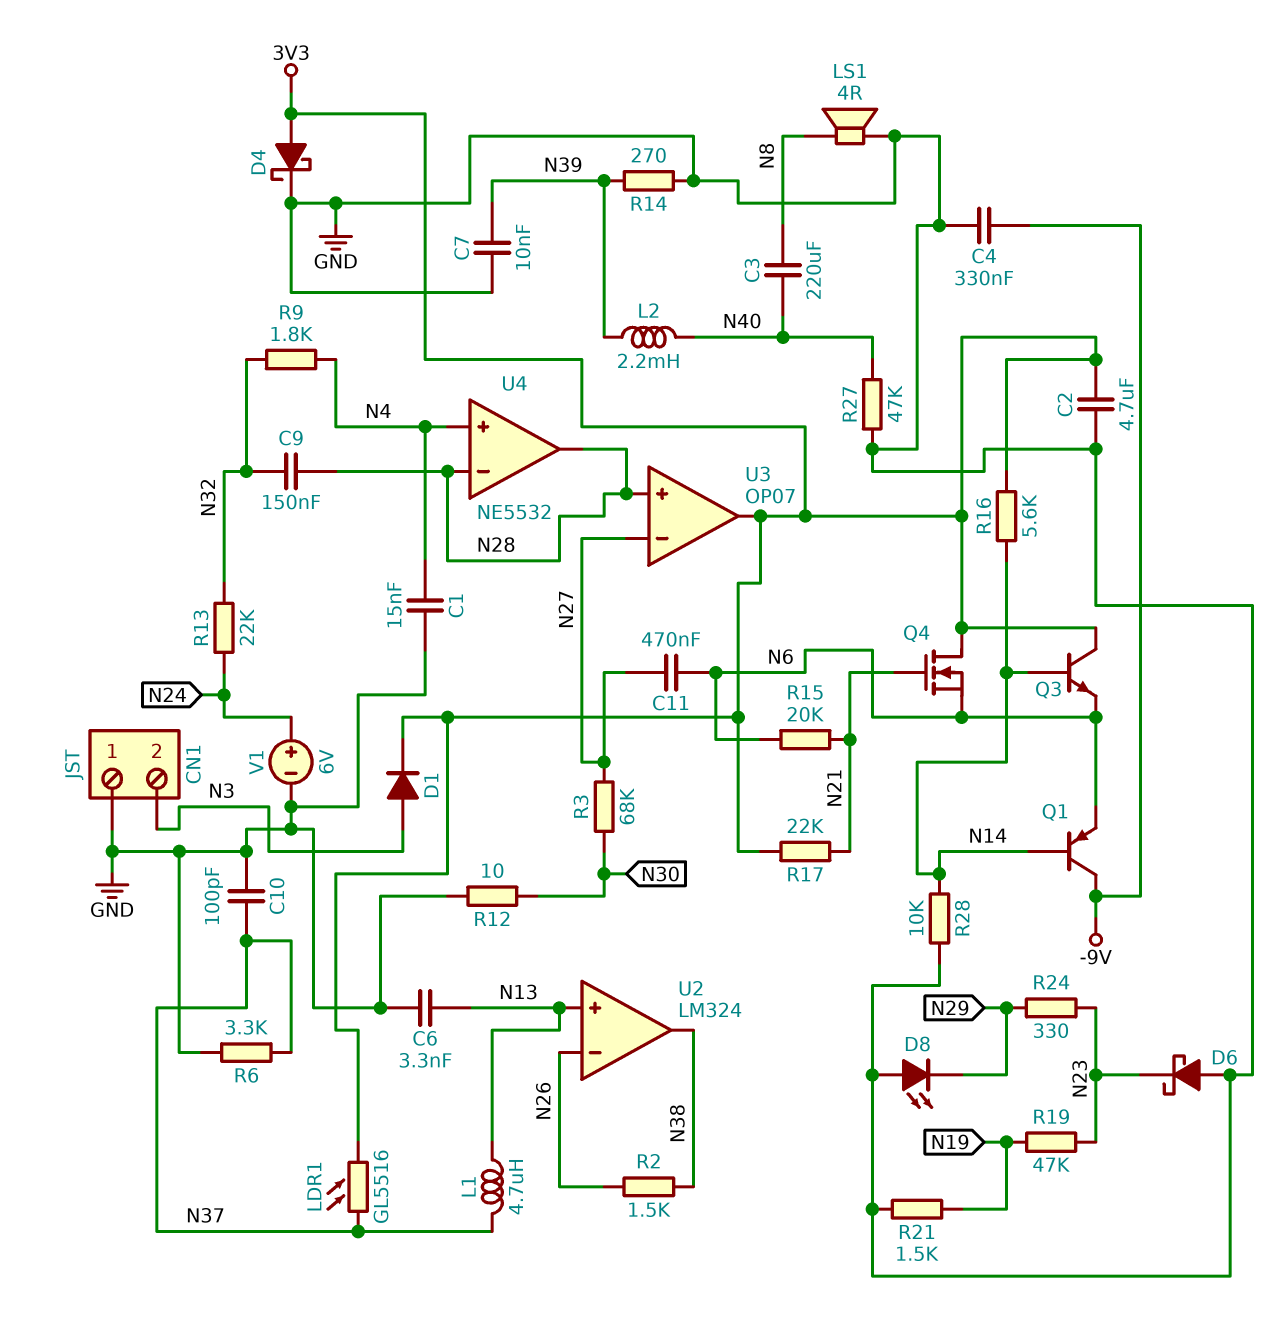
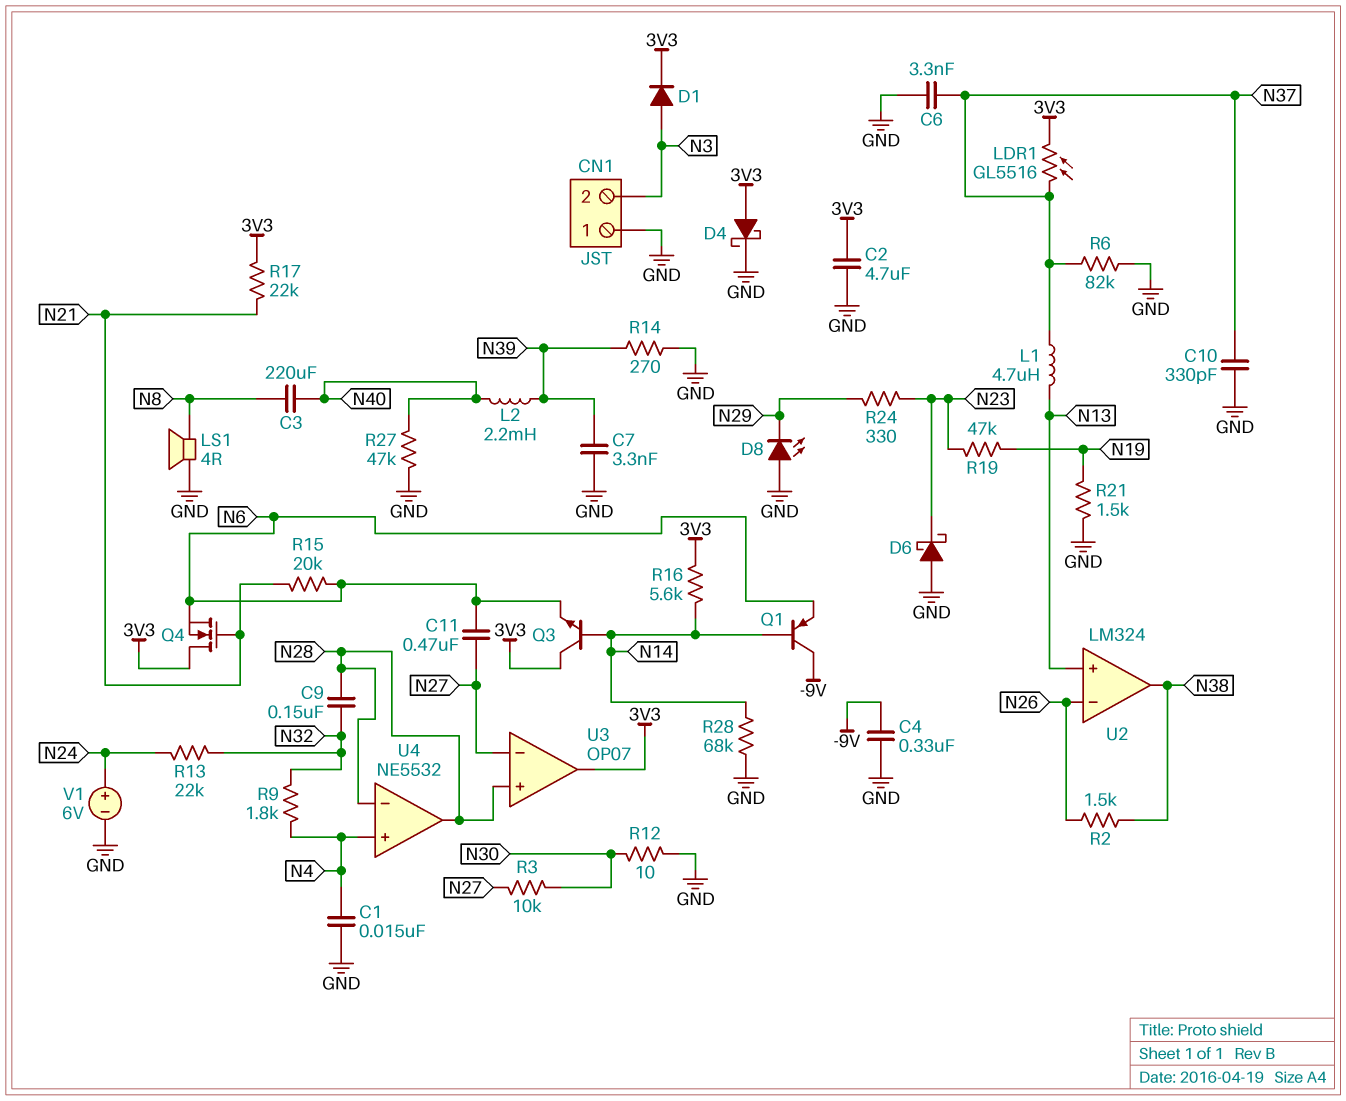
C6: 3.3nF (GND, N13) -> 3.3nF (GND, N37)
C7: 10nF (GND, N39) -> 3.3nF (GND, N39)
C10: 100pF (GND, N37) -> 330pF (GND, N37)
R3: 68k (N27, N30) -> 10k (N27, N30)
R6: 3.3k (GND, N37) -> 82k (GND, N37)
R28: 10k (GND, N14) -> 68k (GND, N14)

